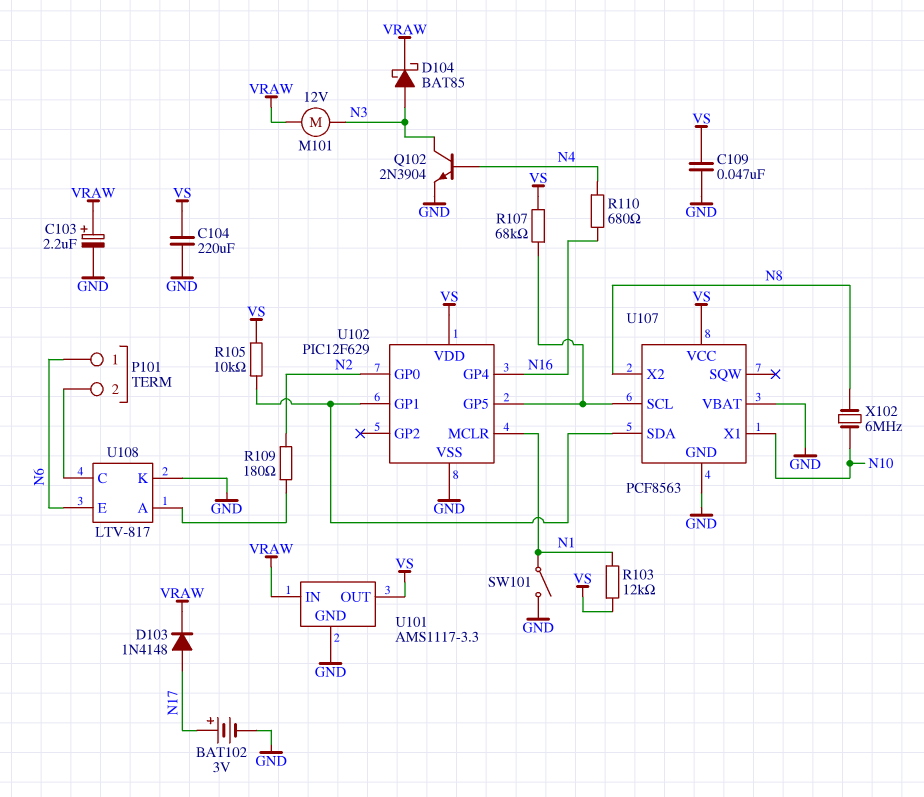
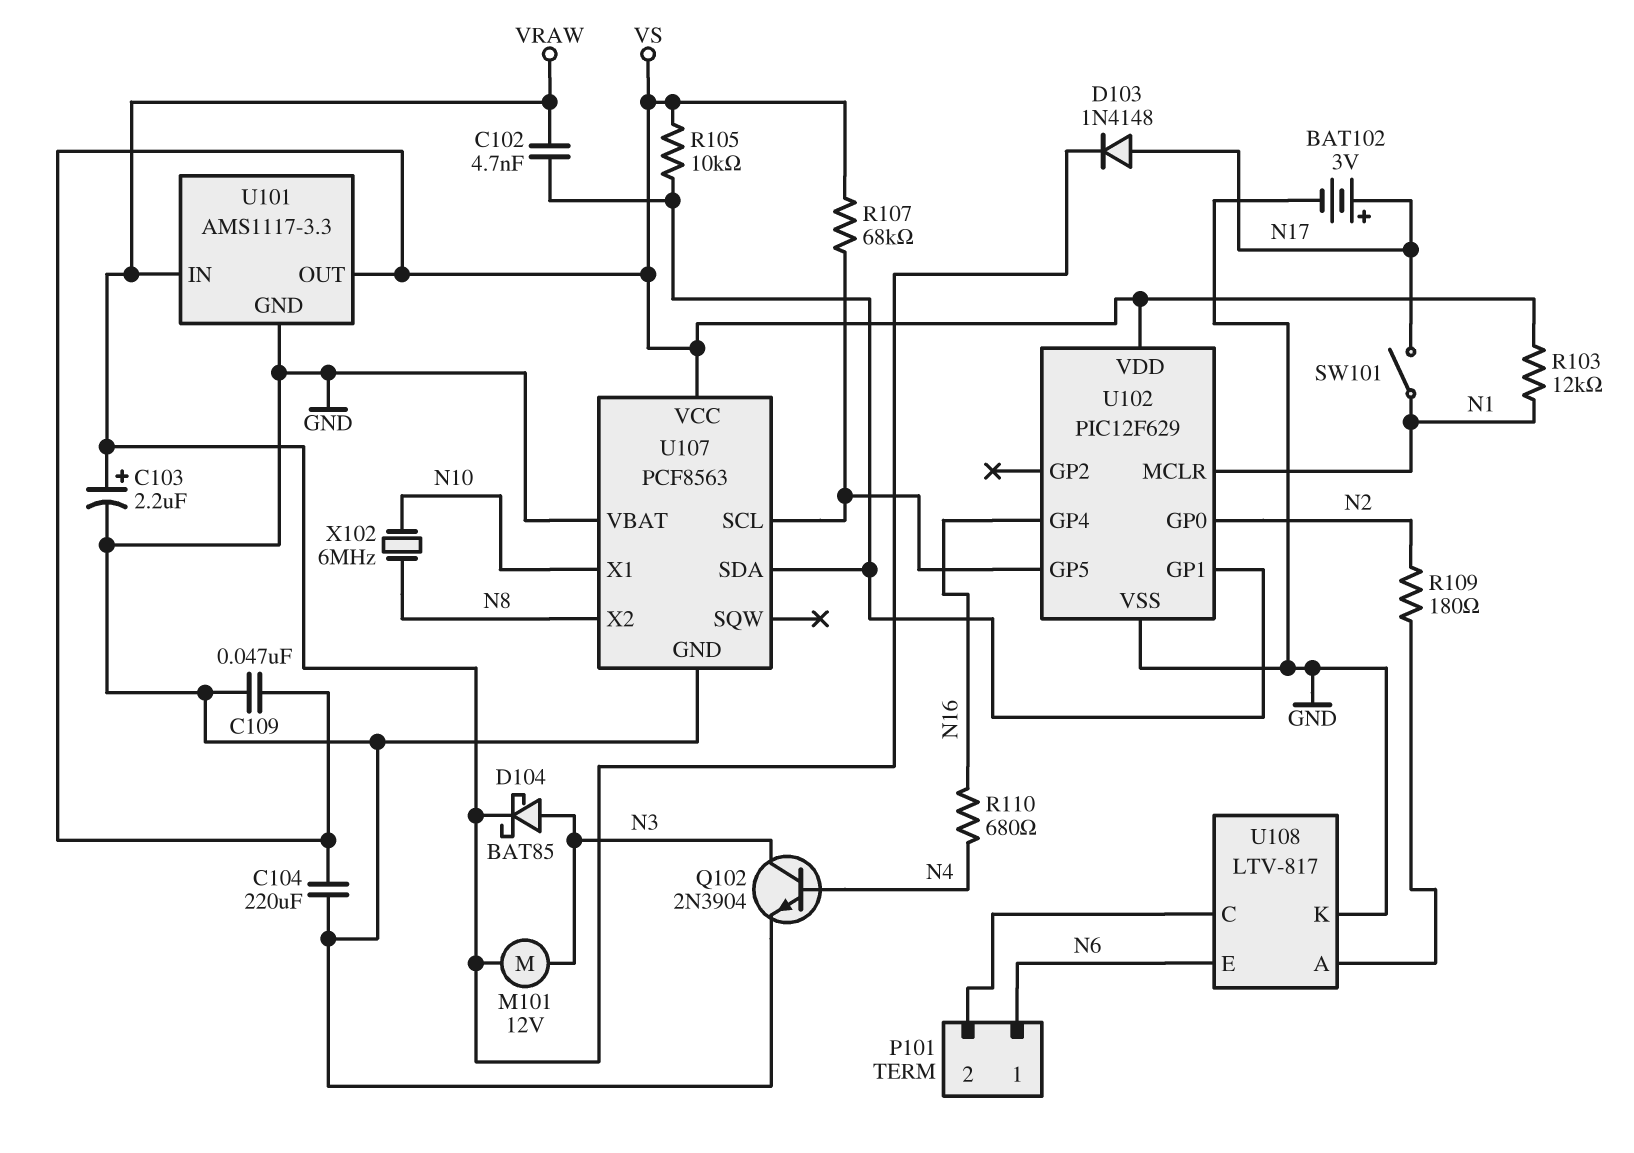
C102: none -> 4.7nF (U102/GP1, VRAW)
SW101: switch (GND, N1) -> switch (N1, N17)

